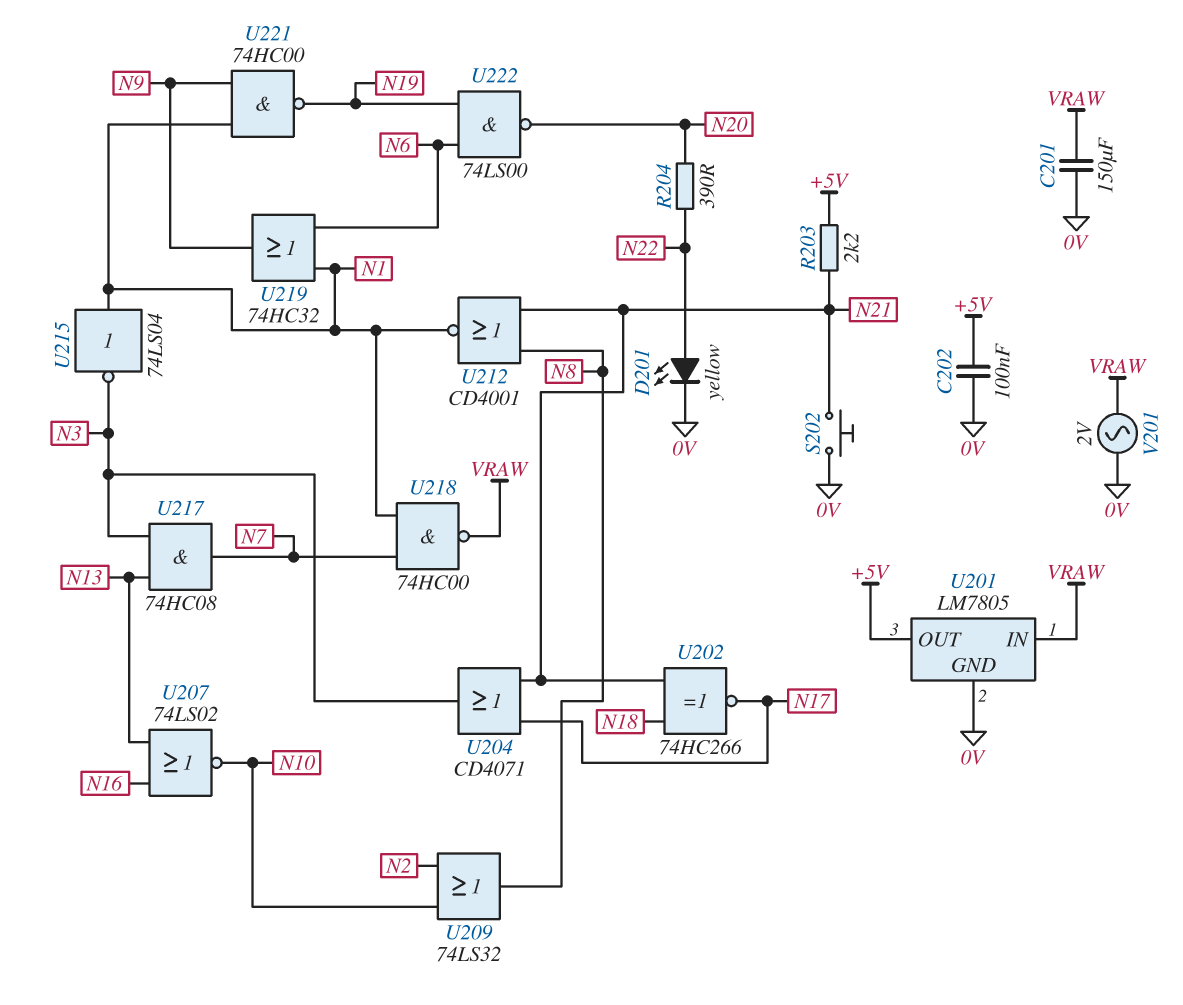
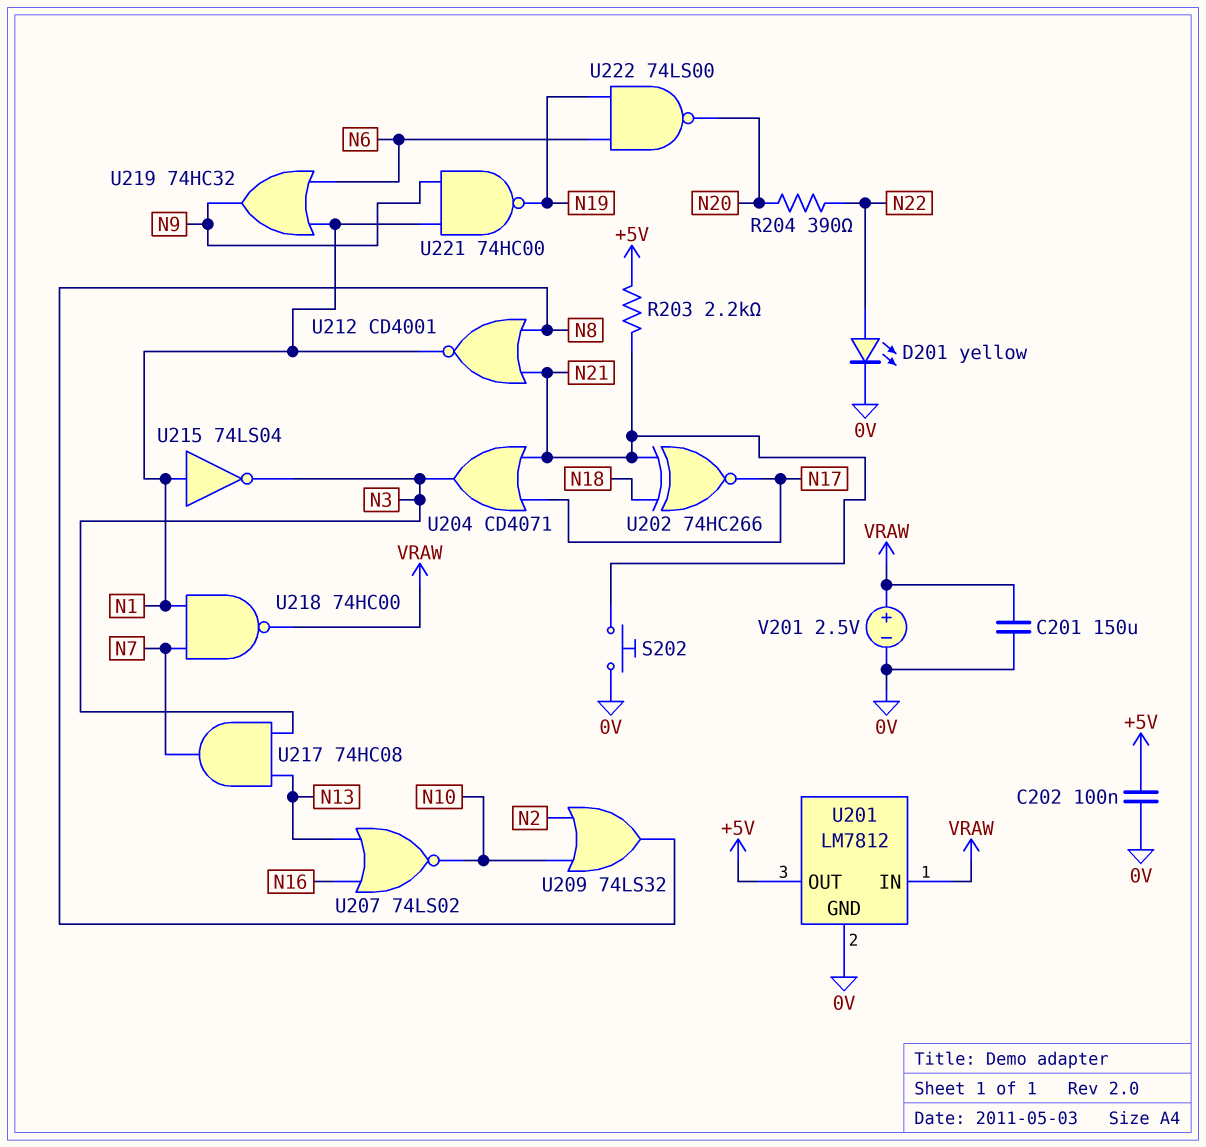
U201: LM7805 -> LM7812
V201: AC 2V (0V, VRAW) -> 2.5V (plus VRAW, minus 0V)

